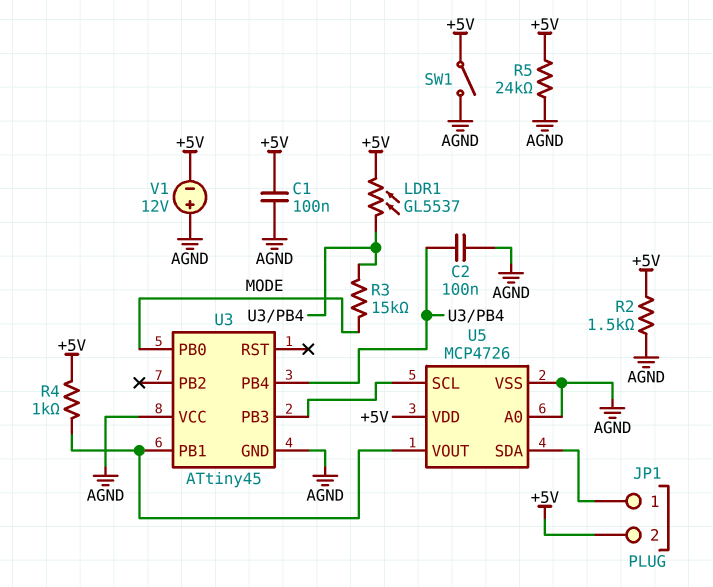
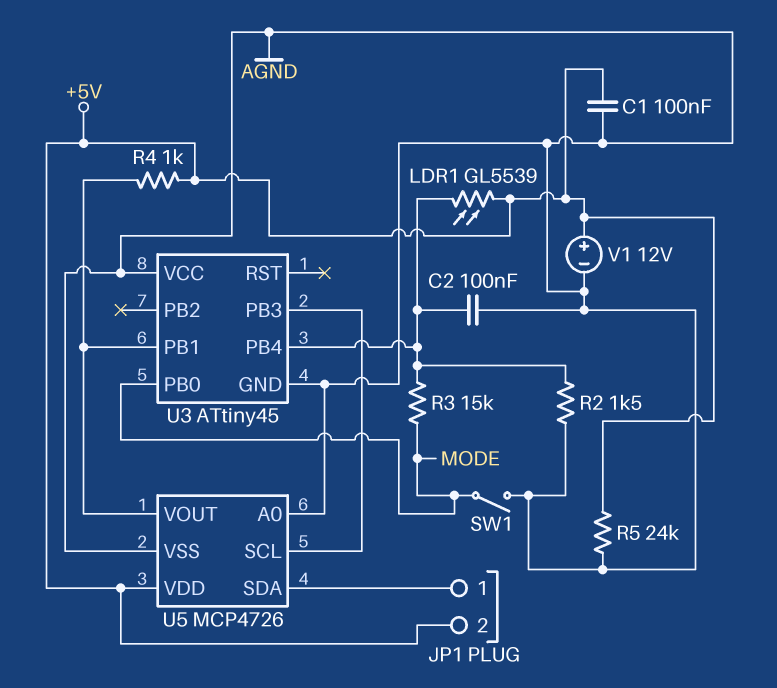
LDR1: GL5537 (+5V, U3/PB4) -> GL5539 (+5V, U3/PB4)
R2: 1.5k (+5V, AGND) -> 1.5k (AGND, U3/PB4)
SW1: switch (+5V, AGND) -> switch (AGND, MODE)
V1: 12V (plus AGND, minus +5V) -> 12V (plus +5V, minus AGND)

